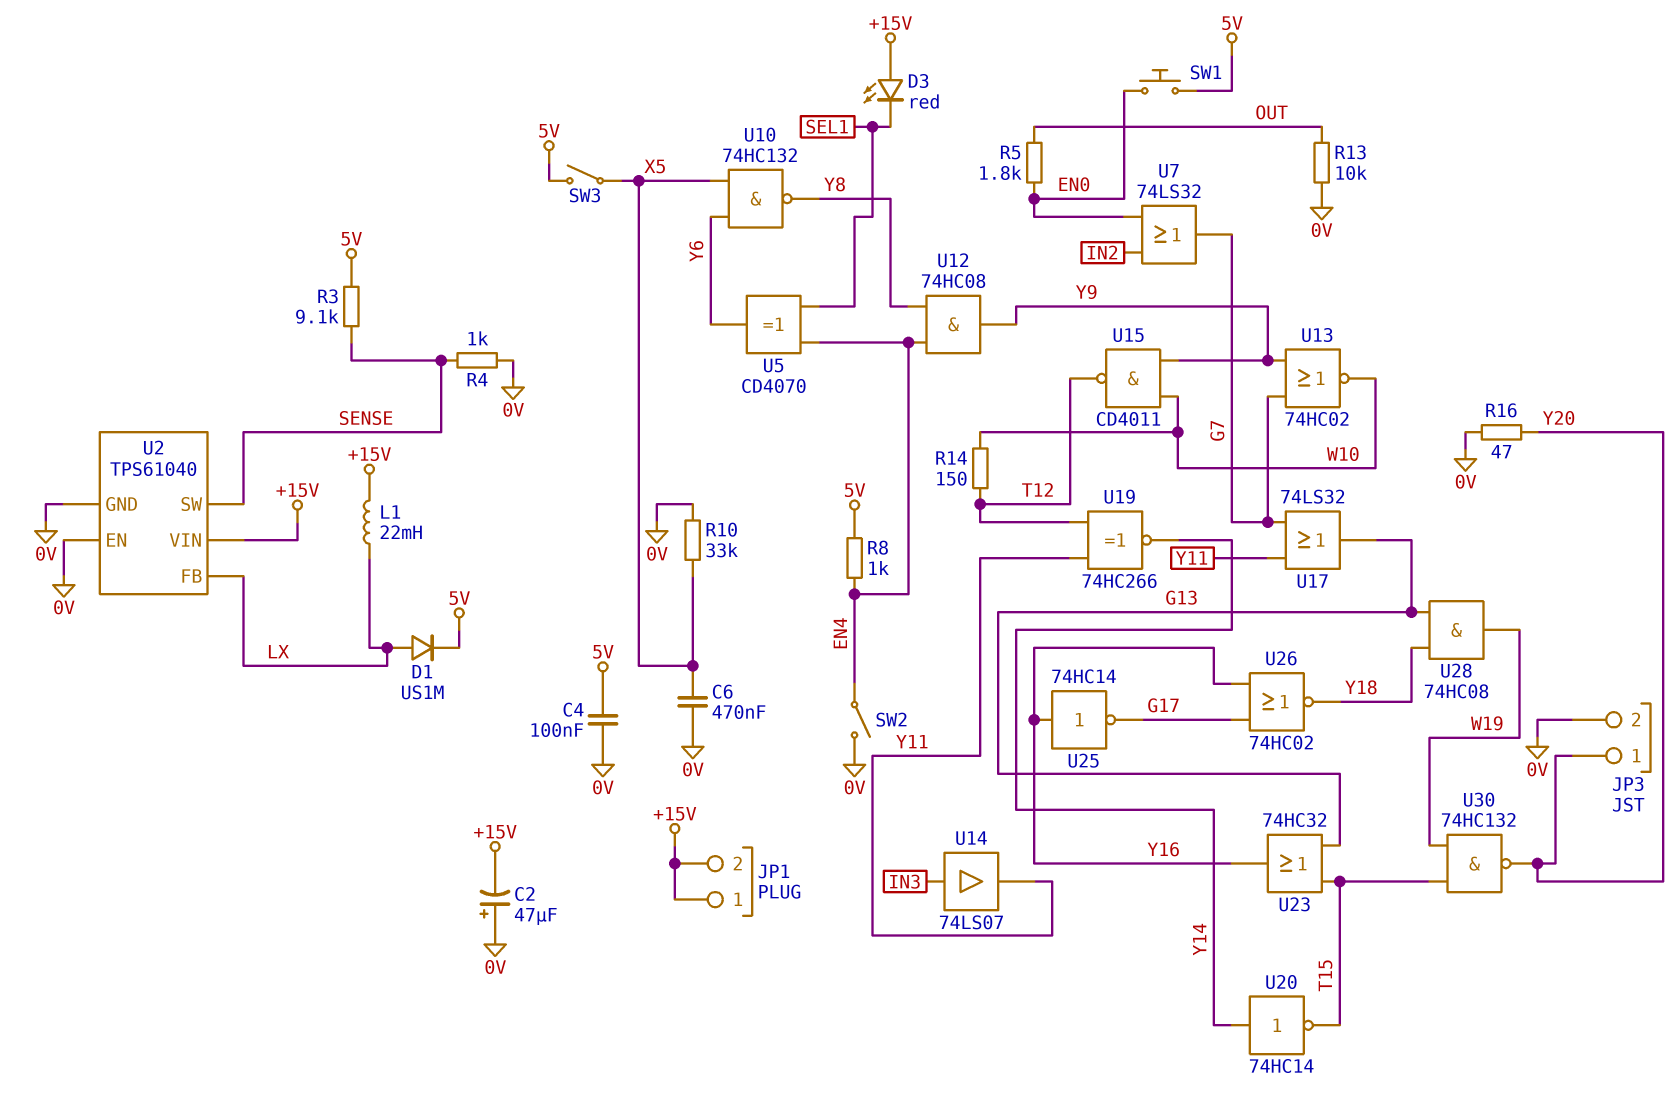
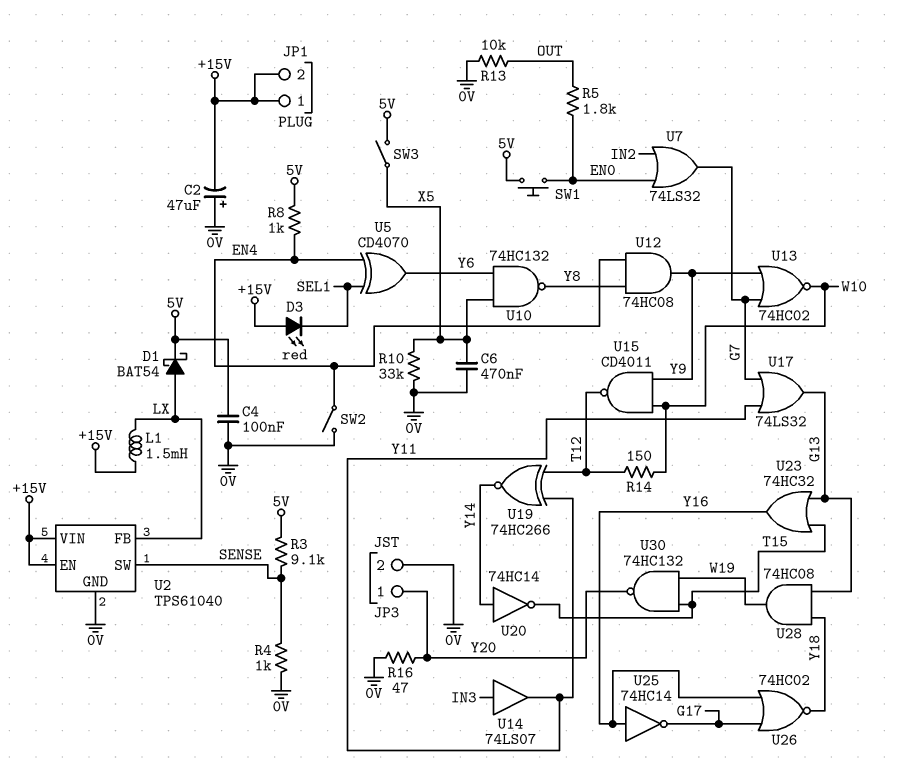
D1: diode US1M (A LX, K 5V) -> schottky BAT54 (A LX, K 5V)
L1: 22mH (+15V, LX) -> 1.5mH (+15V, LX)
U2 pin EN: 0V -> +15V

